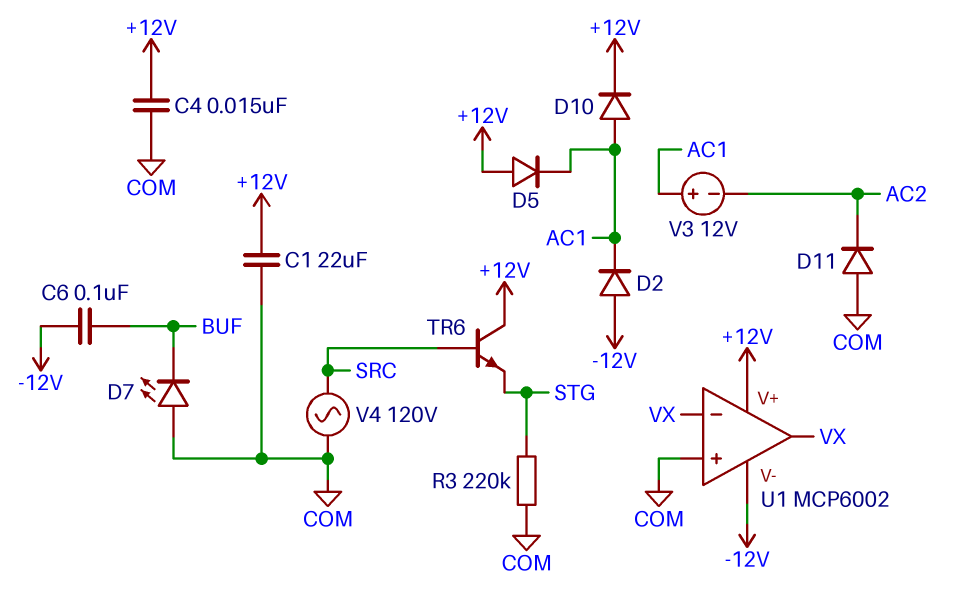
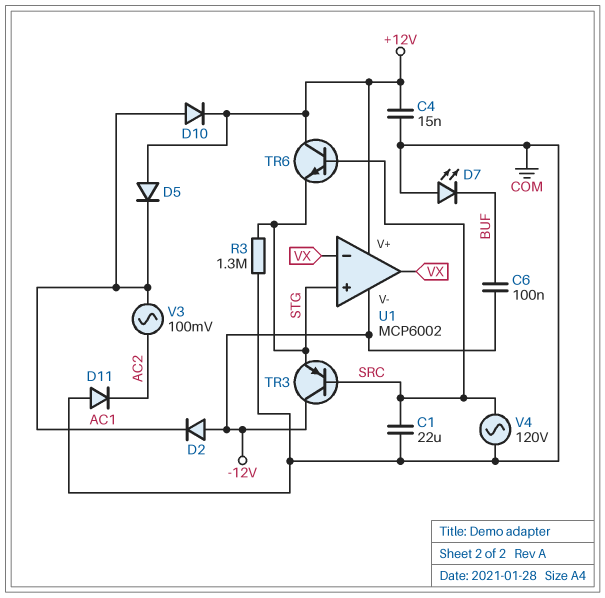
C1: 22uF (+12V, COM) -> 22uF (COM, SRC)
R3: 220k (COM, STG) -> 1.3M (COM, STG)
TR3: none -> PNP (B SRC, C -12V, E STG)
U1 pin in+: COM -> STG
V3: 12V (plus AC1, minus AC2) -> AC 100mV (AC1, AC2)

